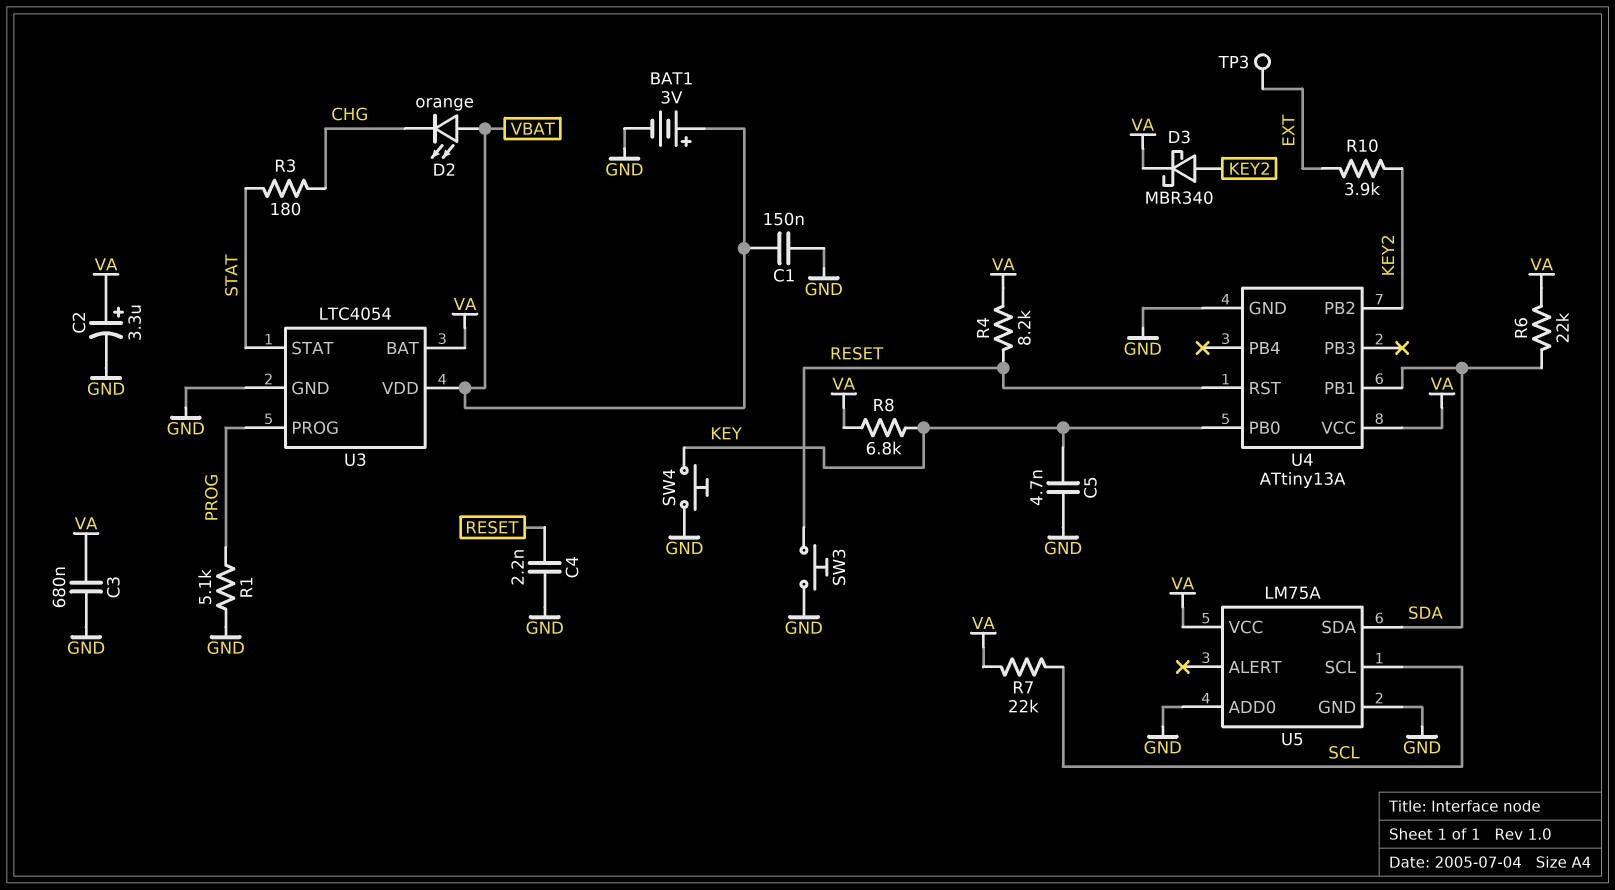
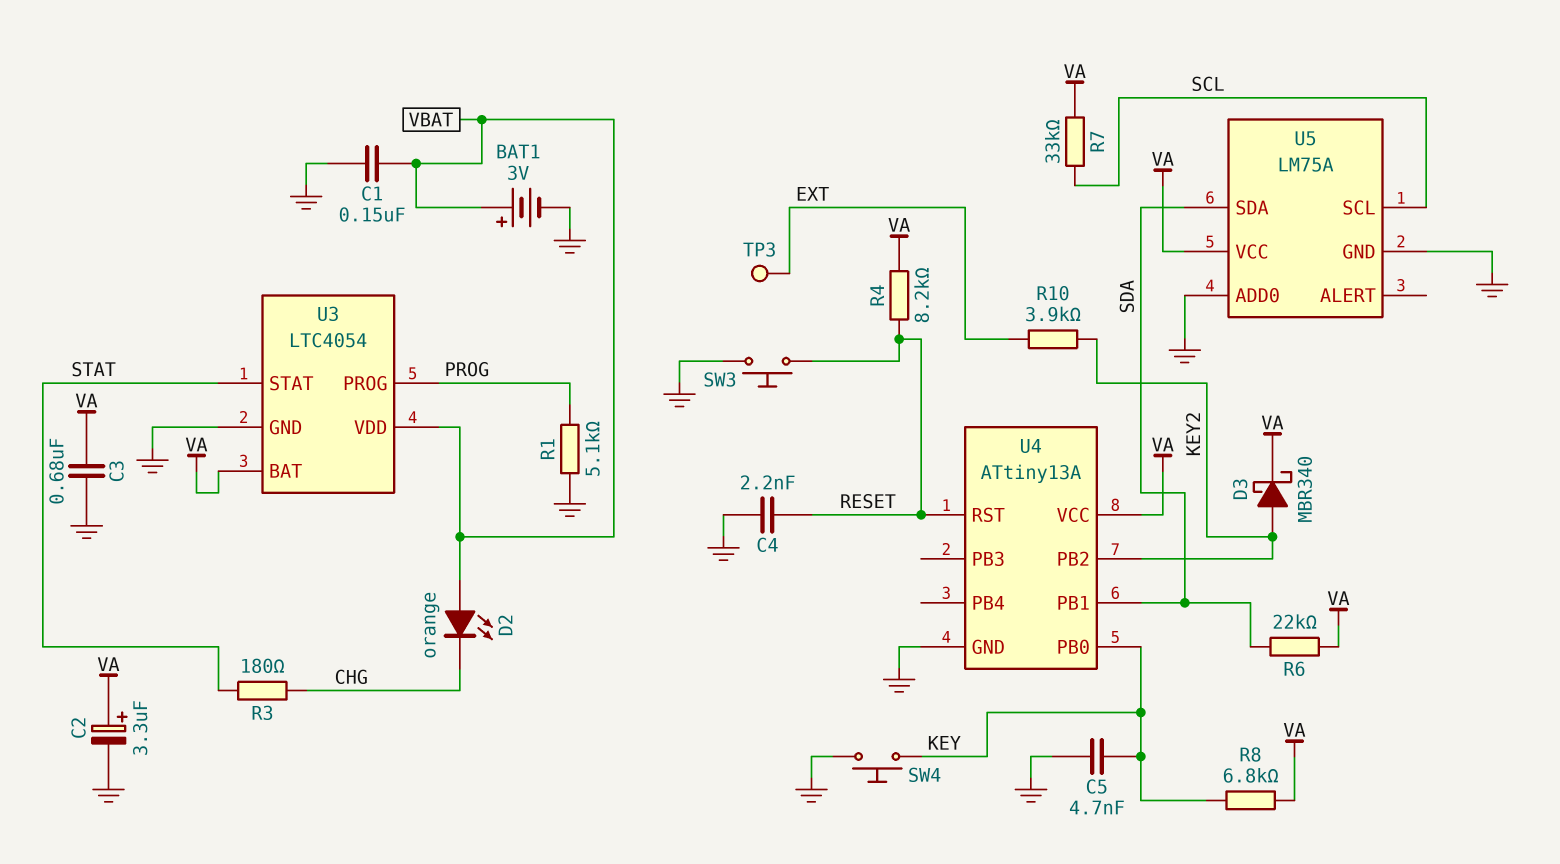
R7: 22k (SCL, VA) -> 33k (SCL, VA)

